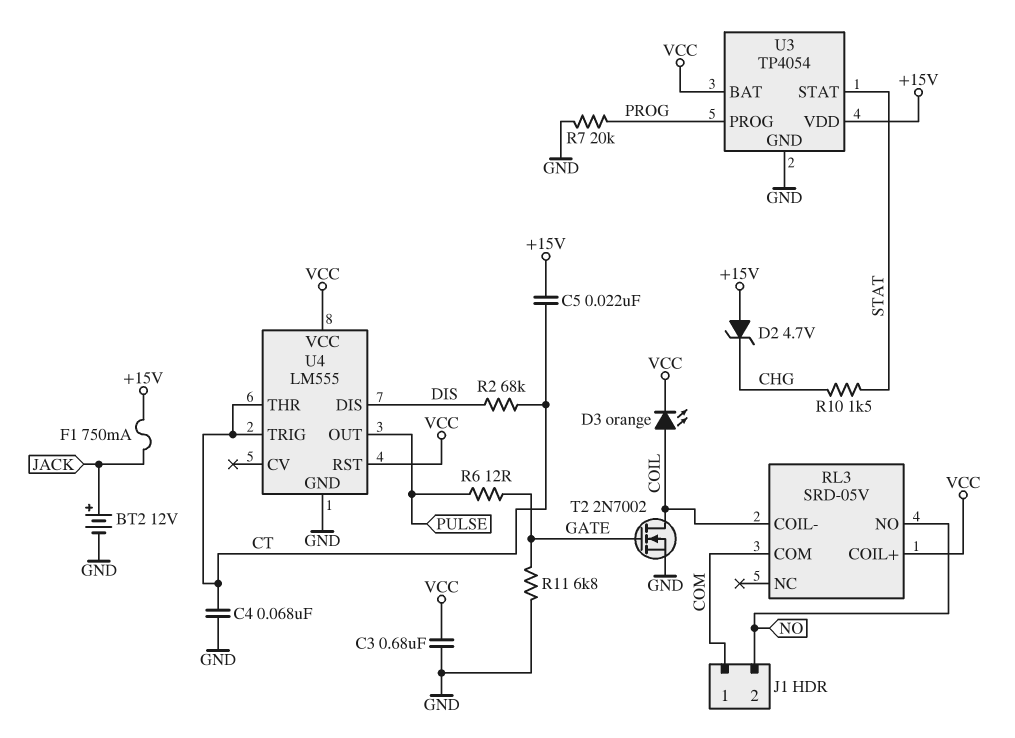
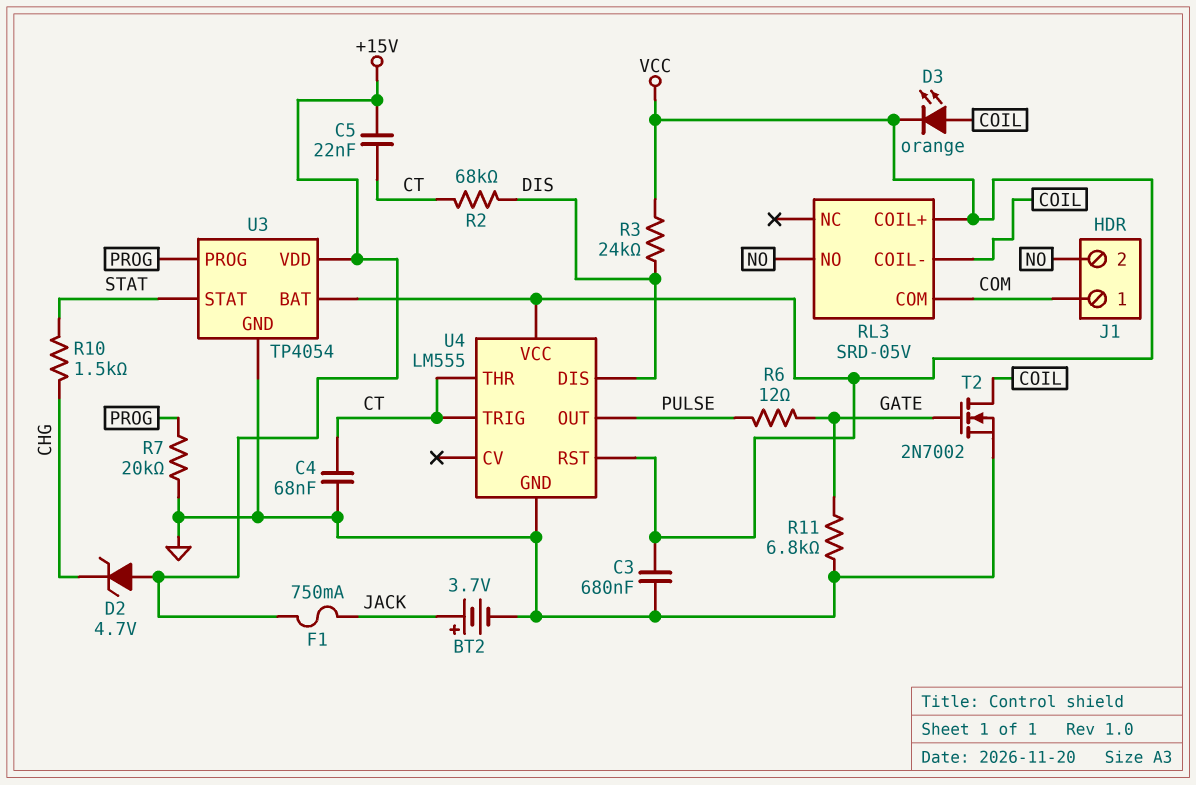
BT2: 12V (plus JACK, minus GND) -> 3.7V (plus JACK, minus GND)
R3: none -> 24k (DIS, VCC)

